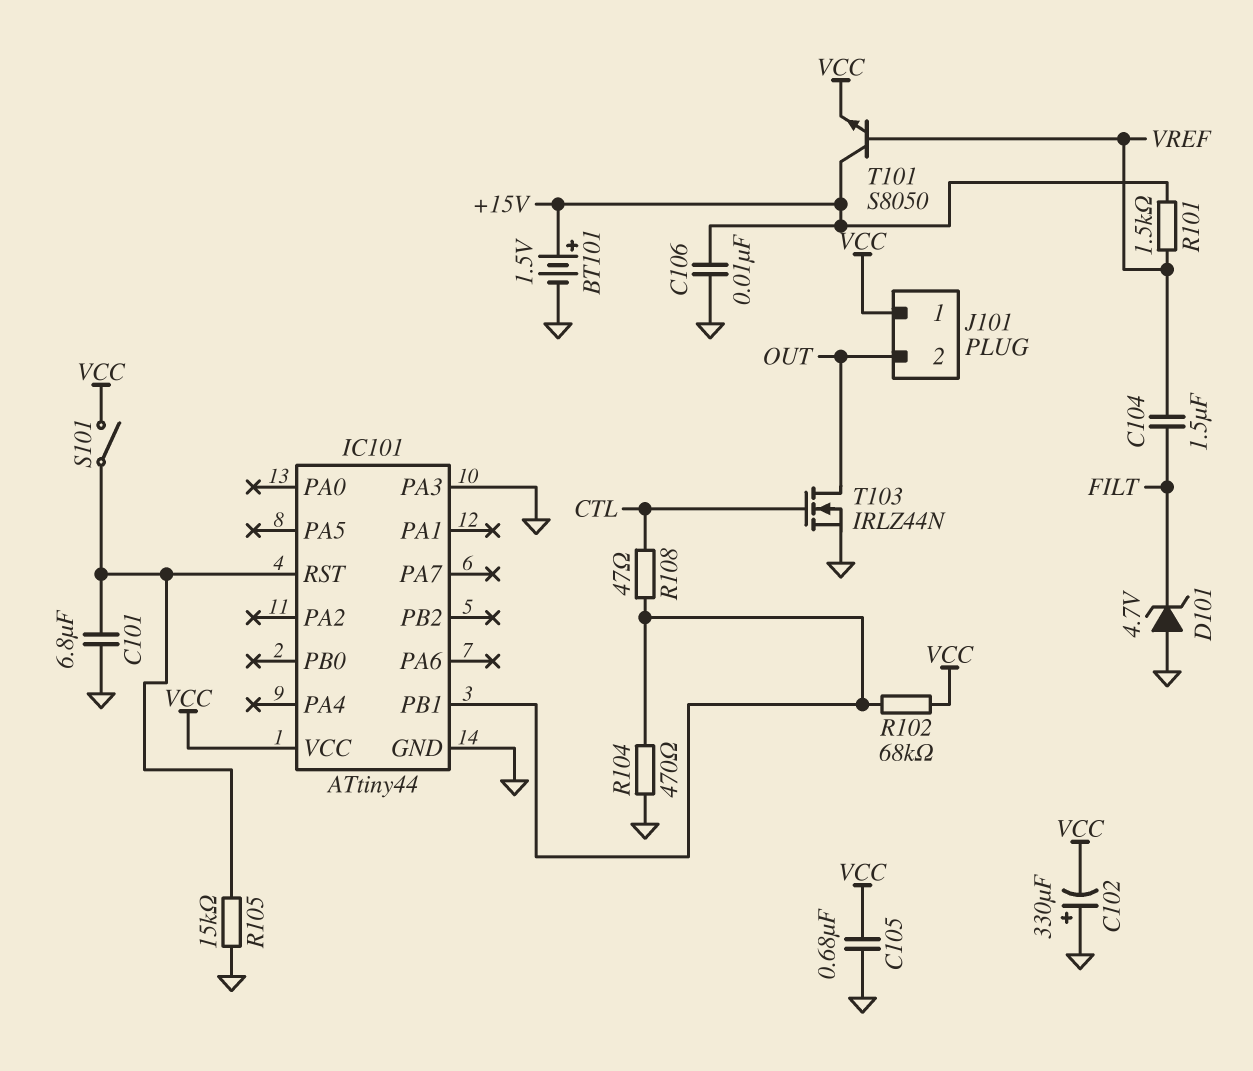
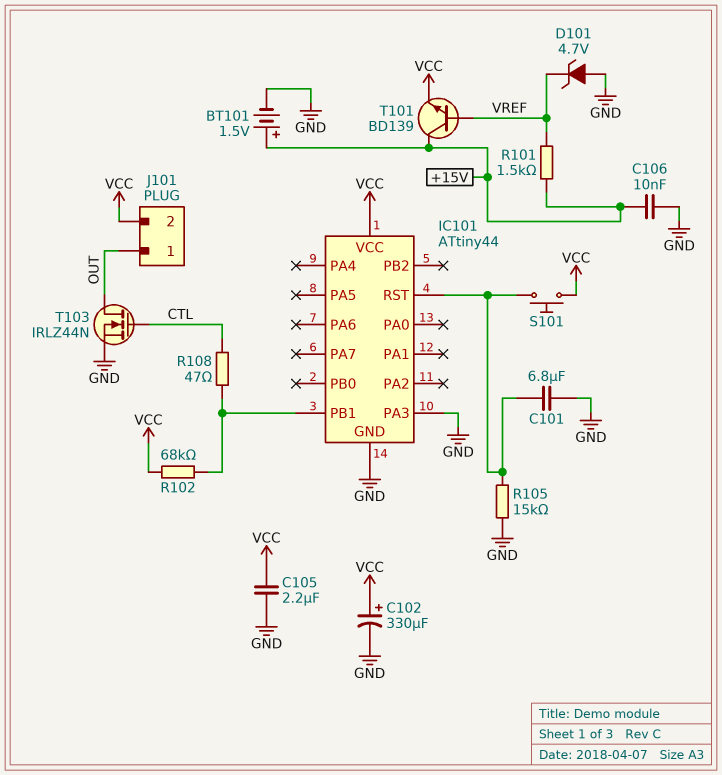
C102: 330uF (plus GND, minus VCC) -> 330uF (plus VCC, minus GND)
C104: 1.5uF (FILT, VREF) -> none
C105: 680nF (GND, VCC) -> 2.2uF (GND, VCC)
D101: zener 4.7V (A GND, K FILT) -> zener 4.7V (A GND, K VREF)
J101 pin 1: VCC -> OUT
J101 pin 2: OUT -> VCC
R104: 470 (GND, IC101/PB1) -> none
S101: switch (IC101/RST, VCC) -> button (IC101/RST, VCC)
T101: NPN S8050 (B VREF, C +15V, E VCC) -> NPN BD139 (B VREF, C +15V, E VCC)

